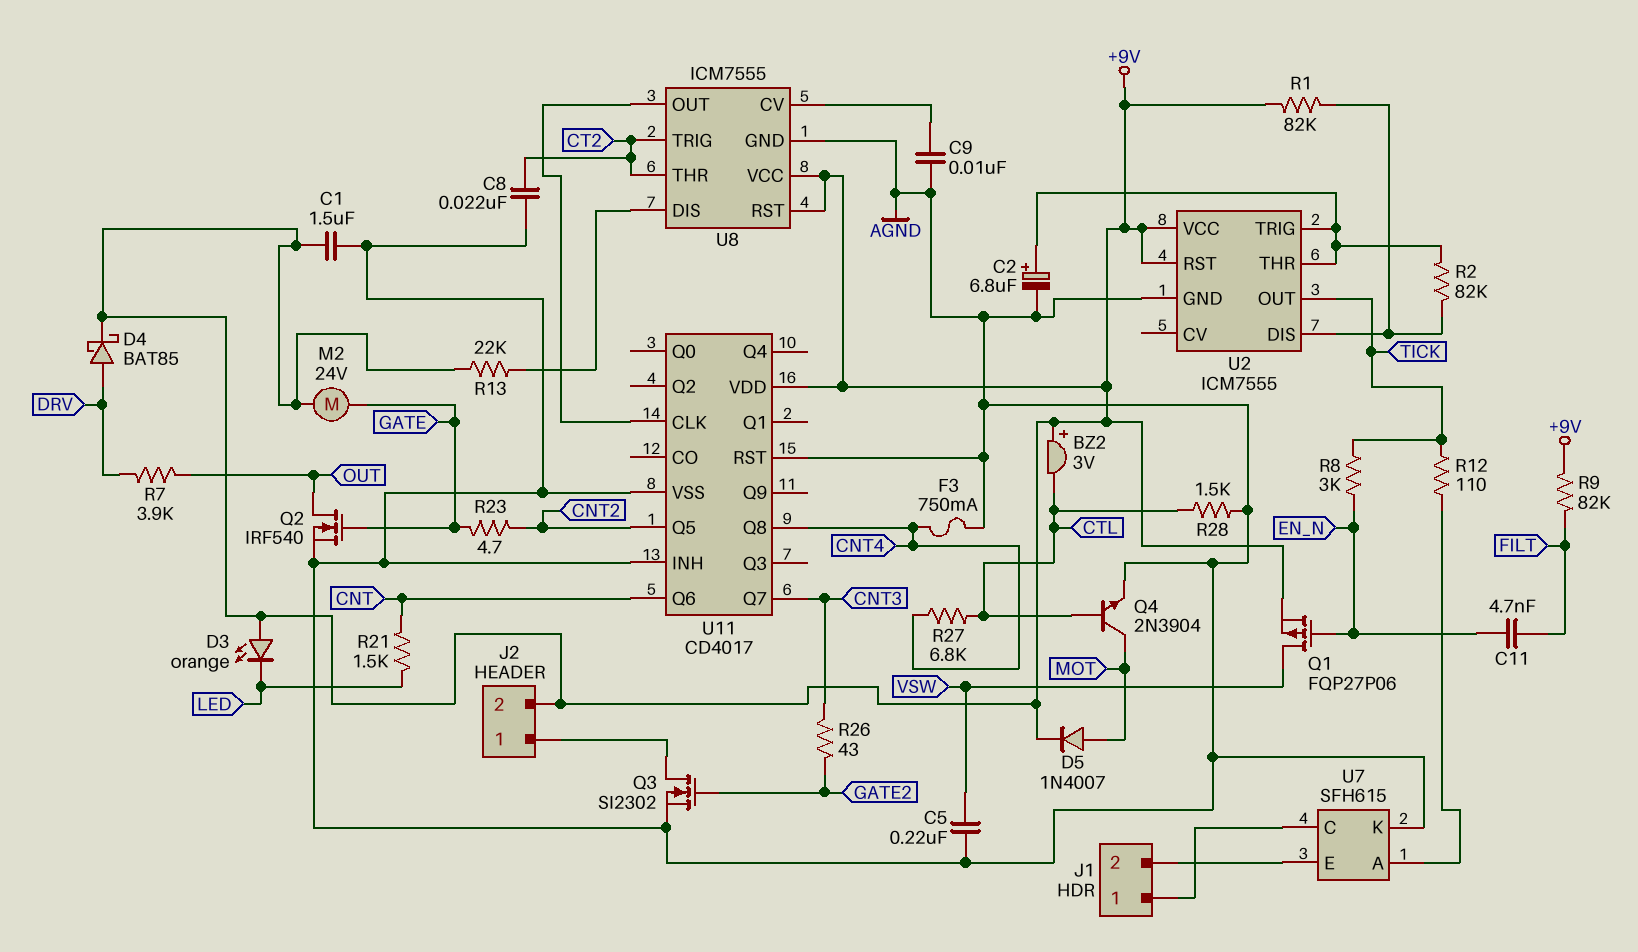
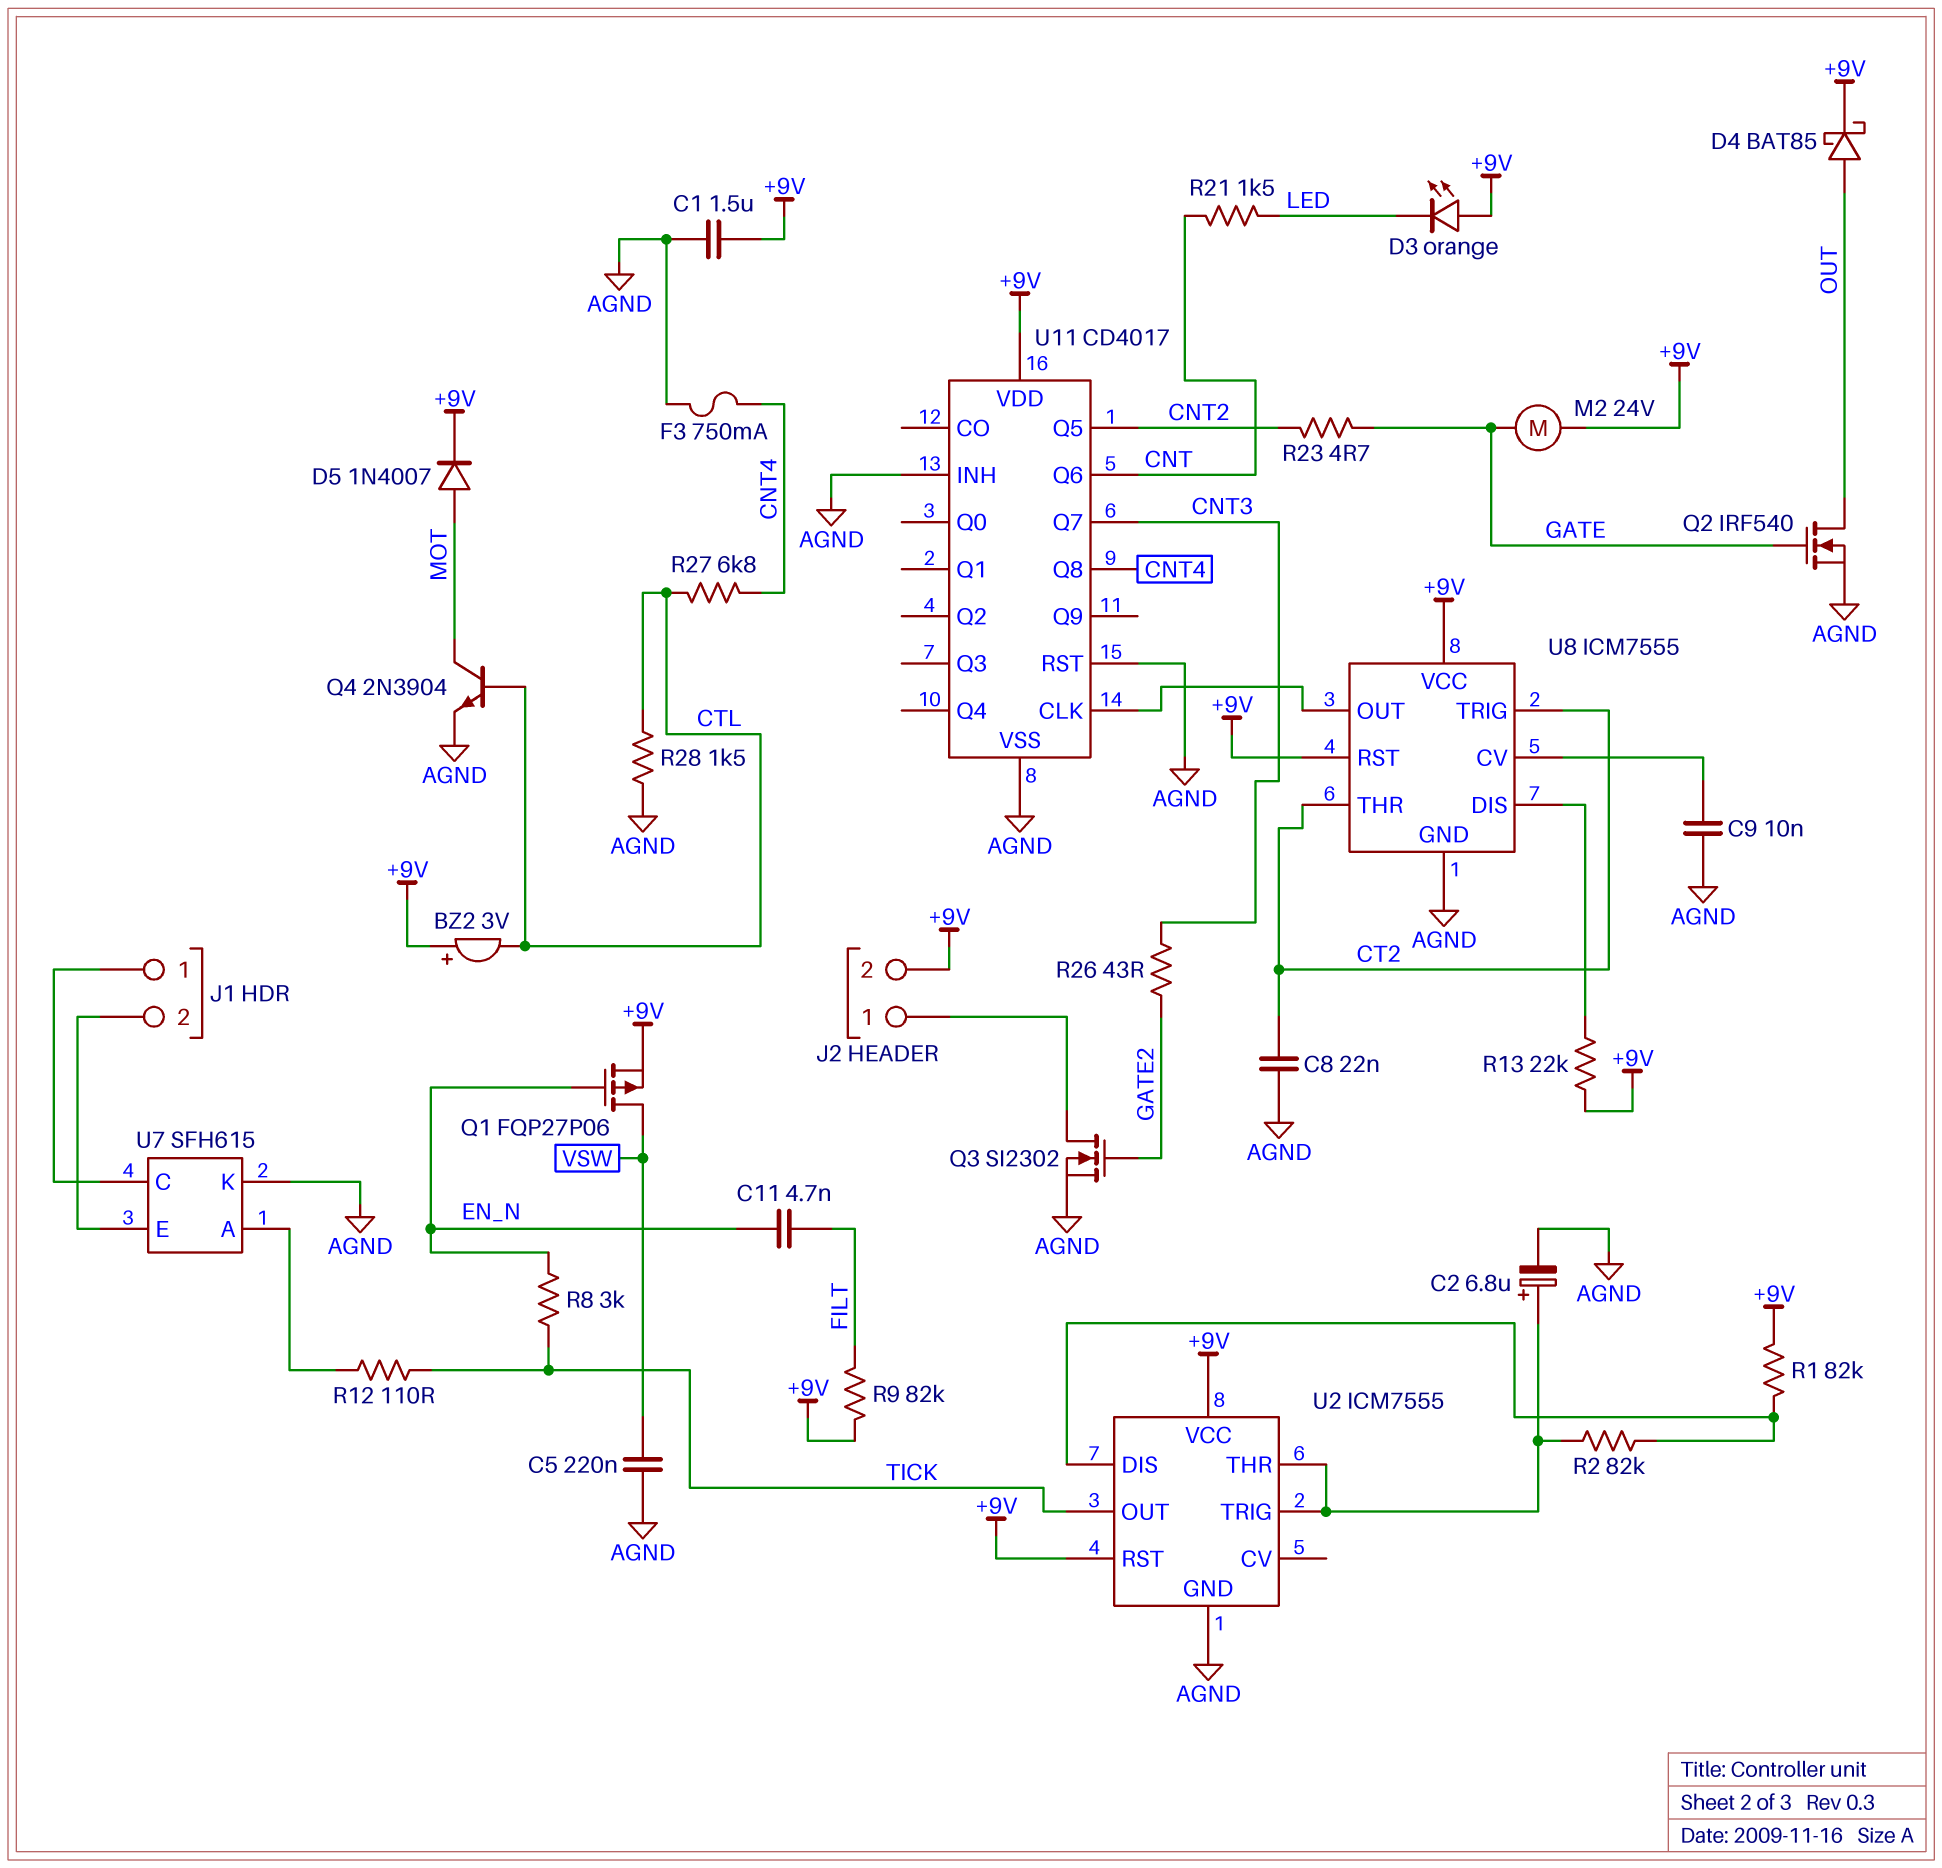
D4: schottky BAT85 (A DRV, K +9V) -> schottky BAT85 (A OUT, K +9V)
R7: 3.9k (DRV, OUT) -> none

